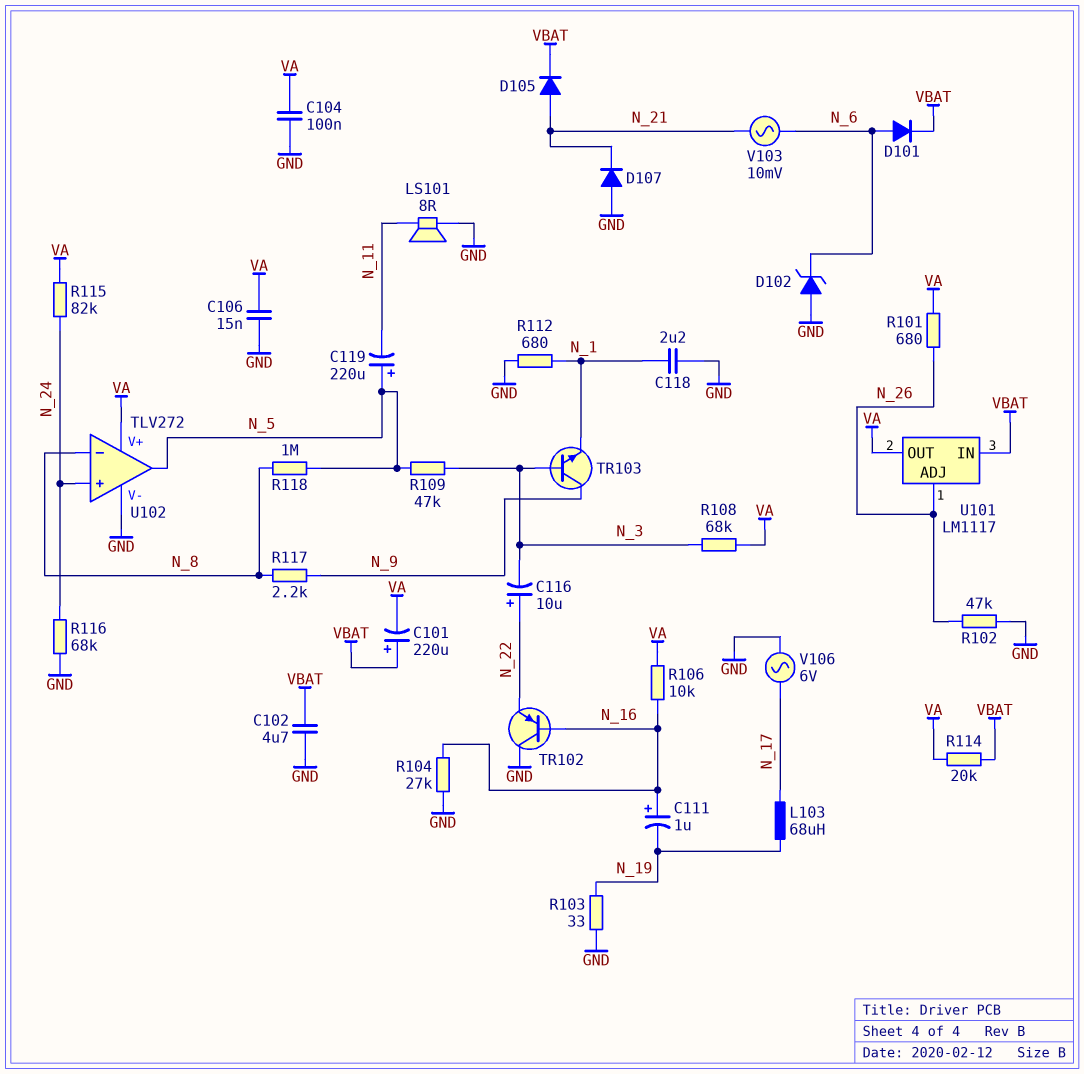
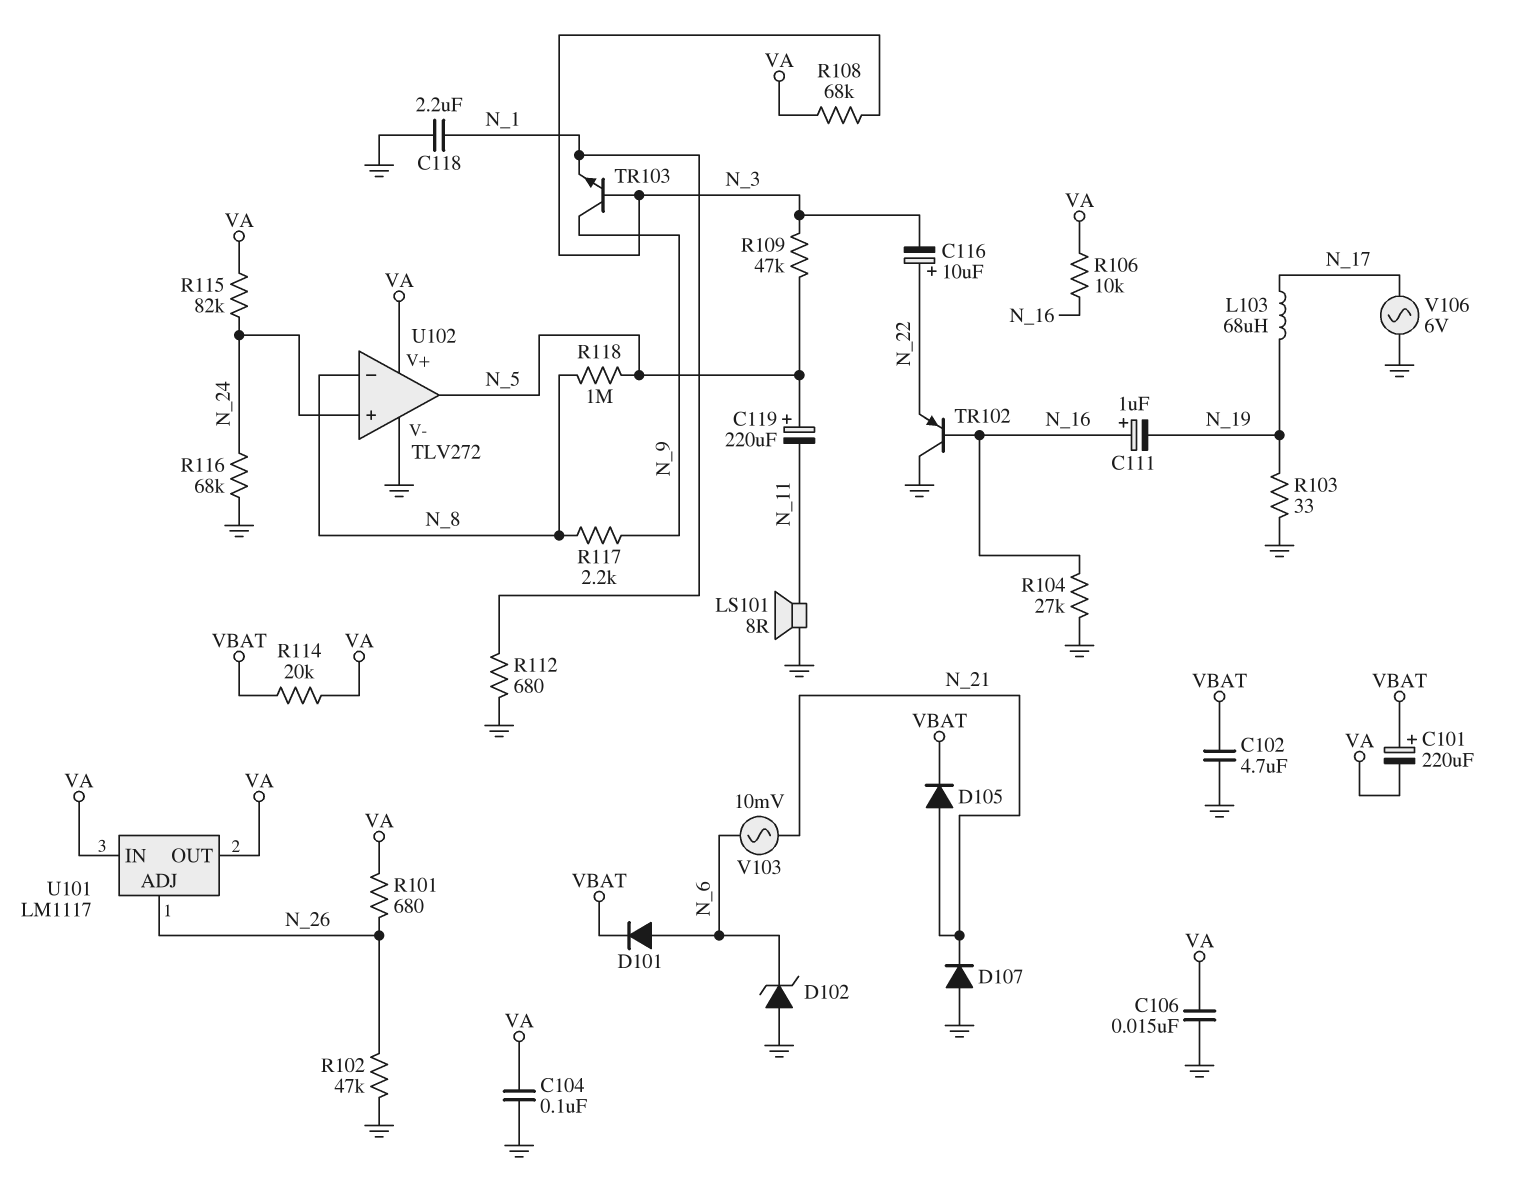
U101 pin IN: VBAT -> VA

